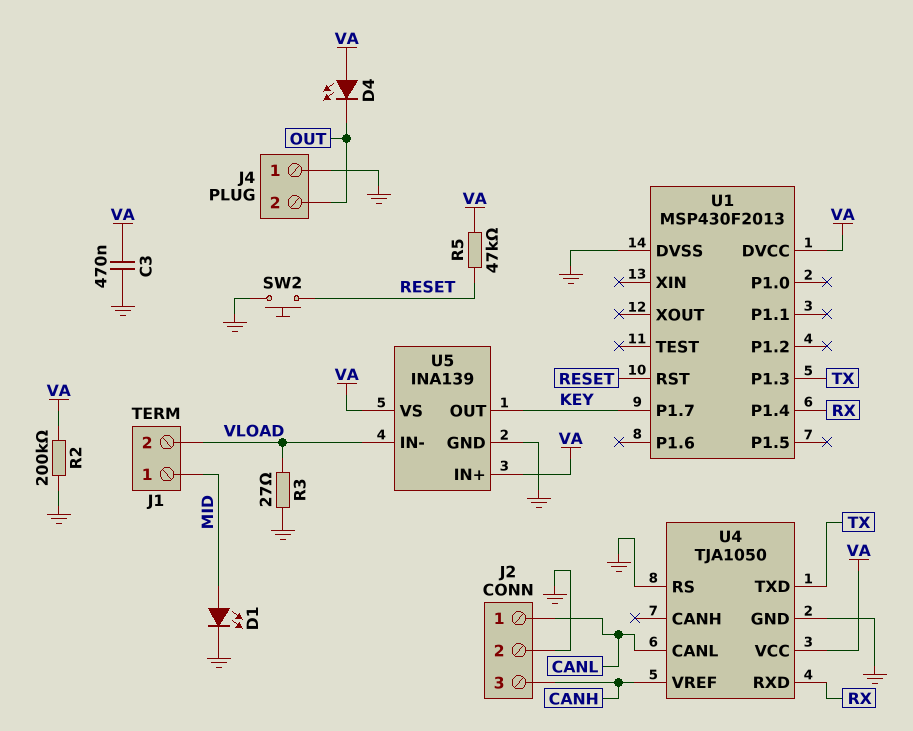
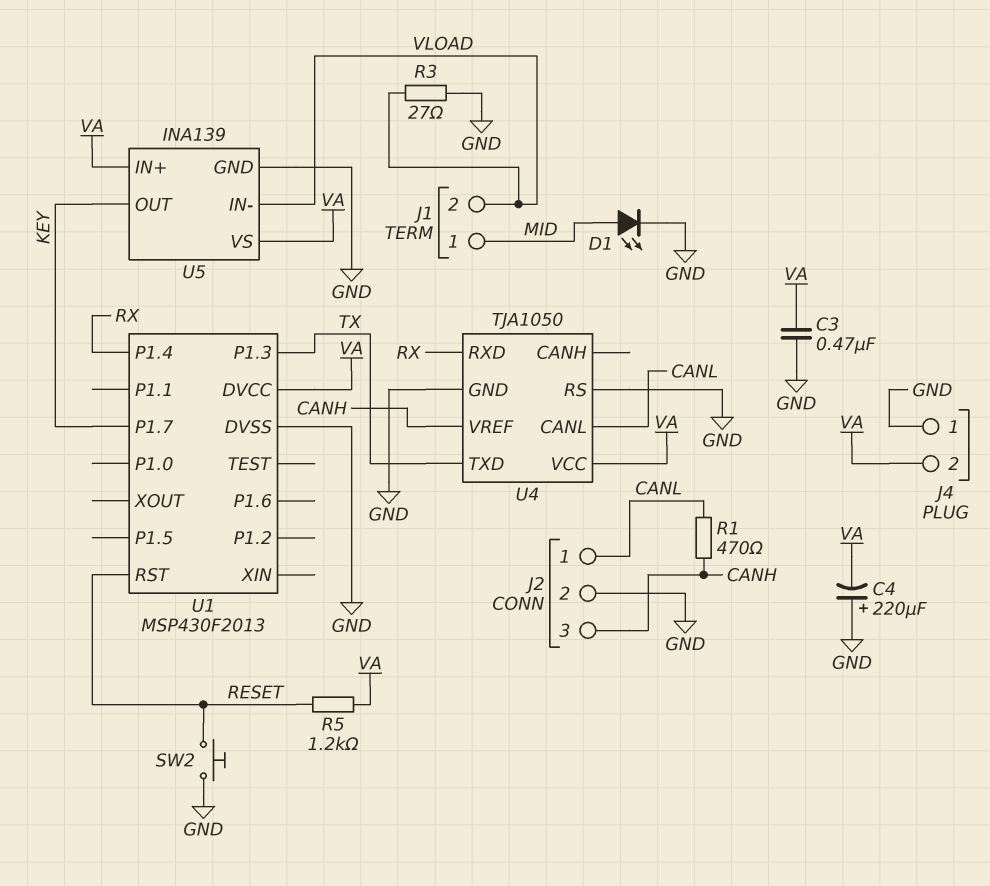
C4: none -> 220uF (plus GND, minus VA)
D4: LED (A VA, K OUT) -> none
J4 pin 2: OUT -> VA
R1: none -> 470 (CANH, CANL)
R2: 200k (GND, VA) -> none
R5: 47k (RESET, VA) -> 1.2k (RESET, VA)

